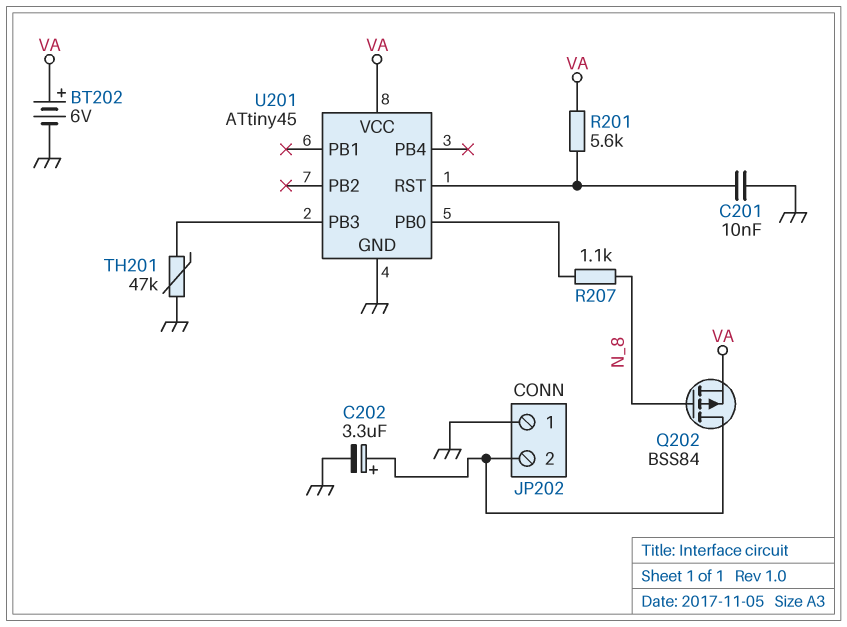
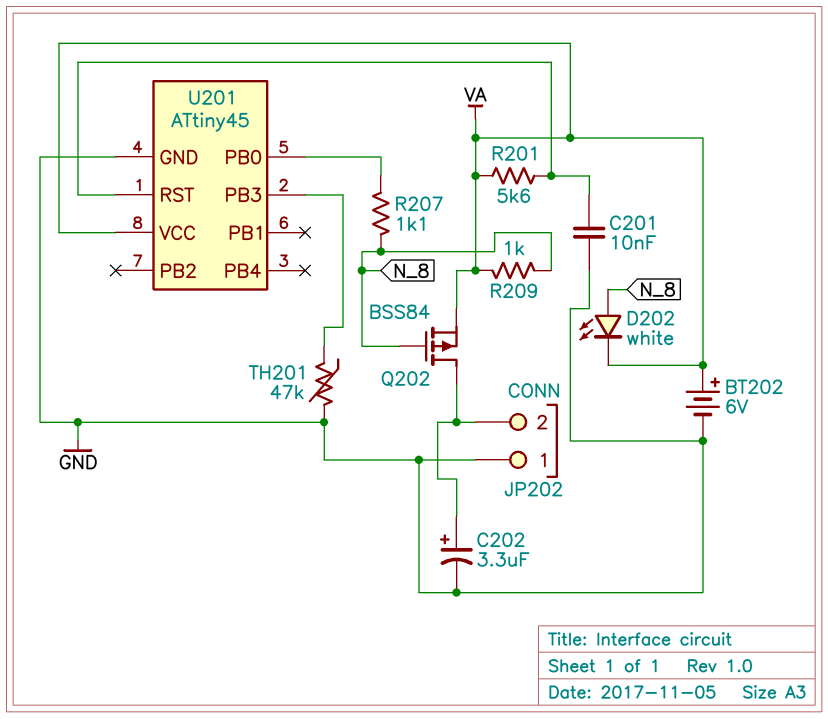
D202: none -> LED white (A N_8, K VA)
R209: none -> 1k (N_8, VA)

